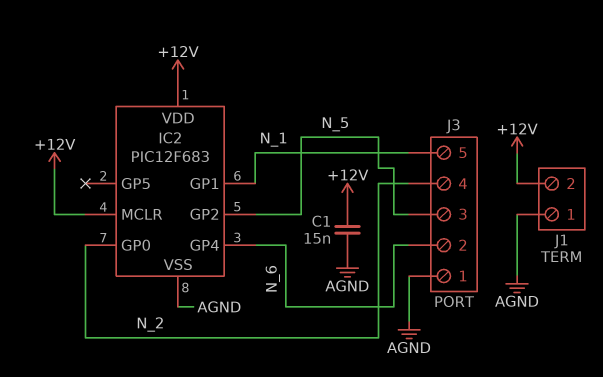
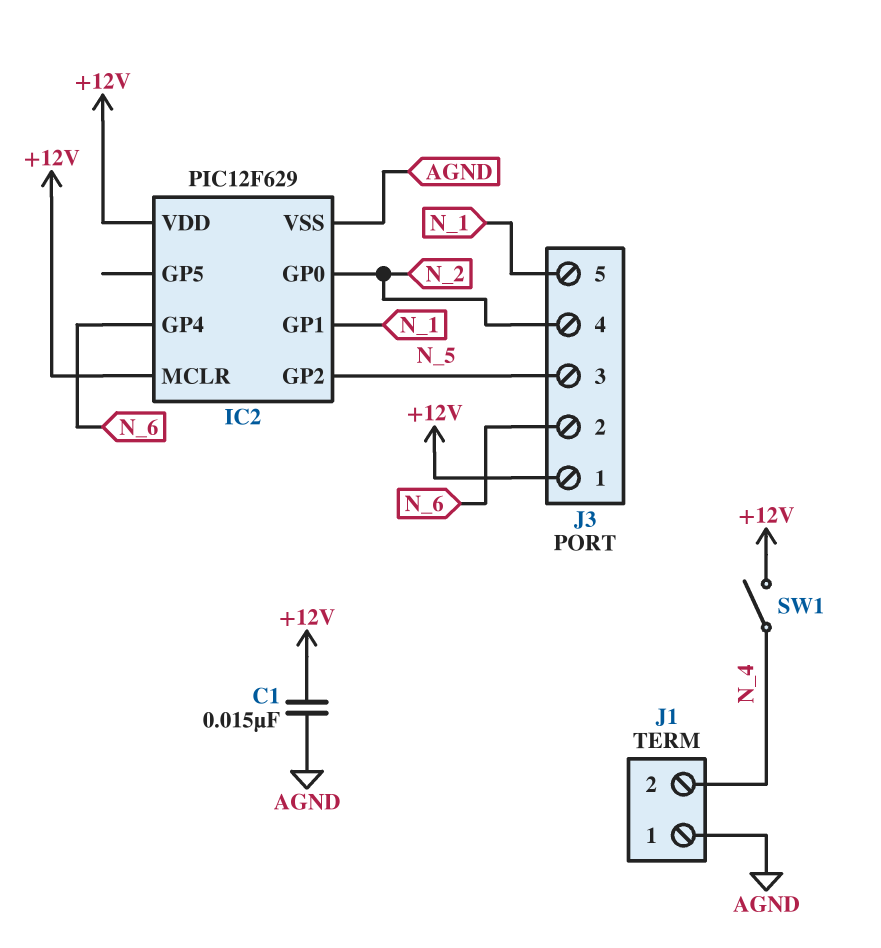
IC2: PIC12F683 -> PIC12F629
J1 pin 2: +12V -> N_4
J3 pin 1: AGND -> +12V
SW1: none -> switch (+12V, N_4)

